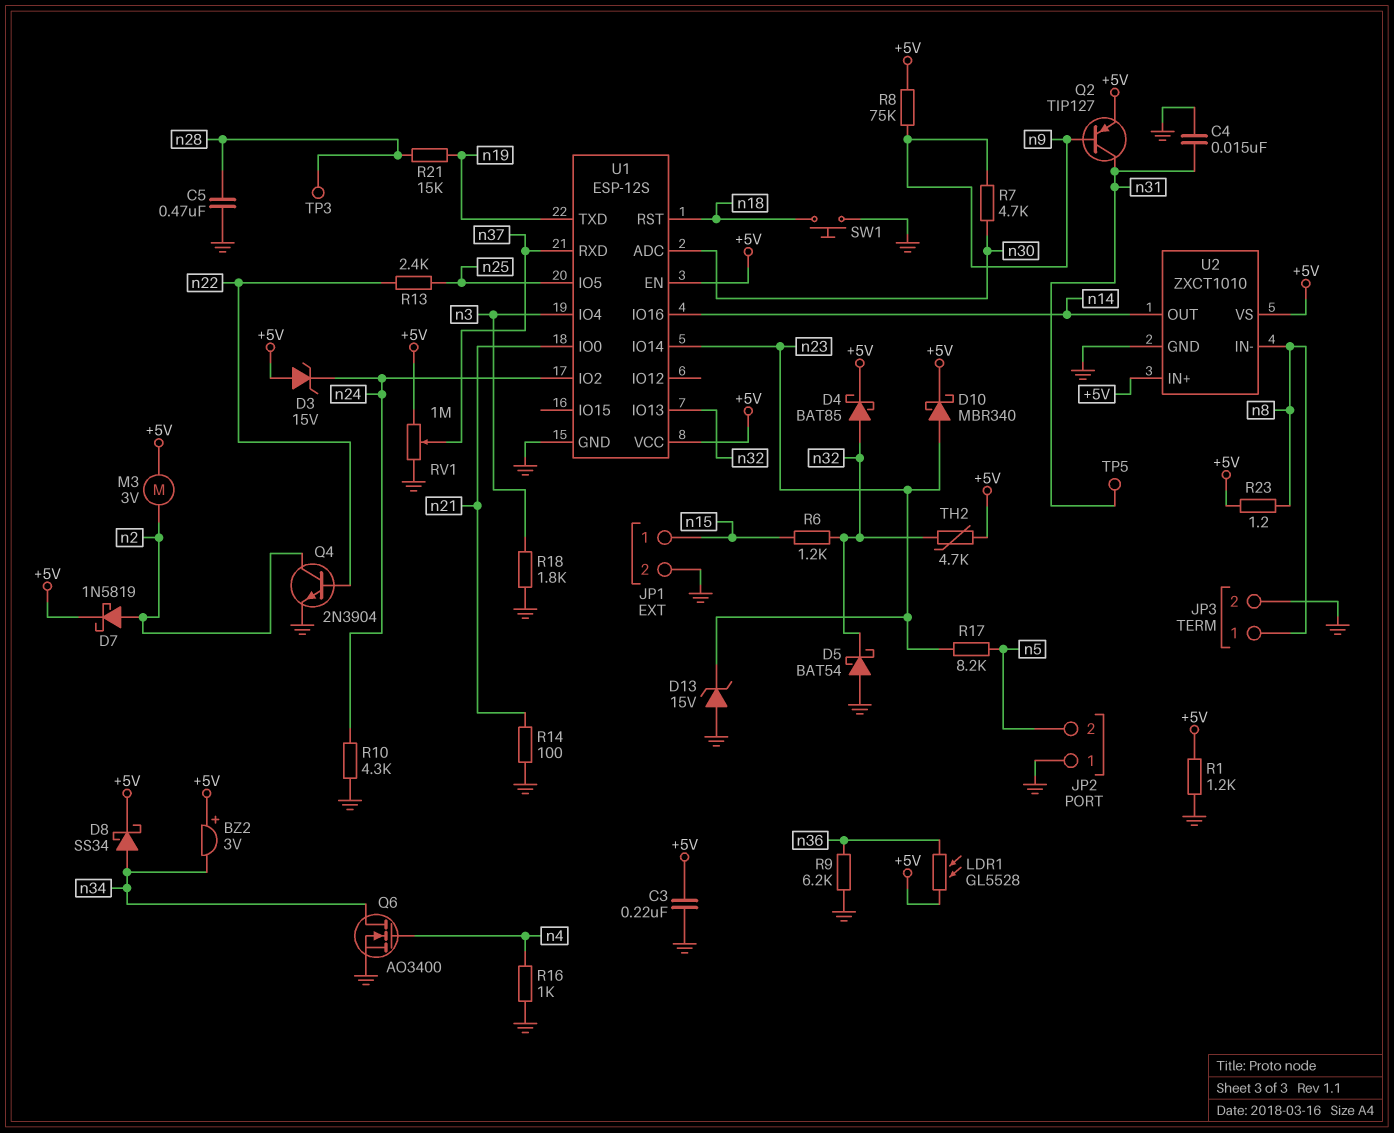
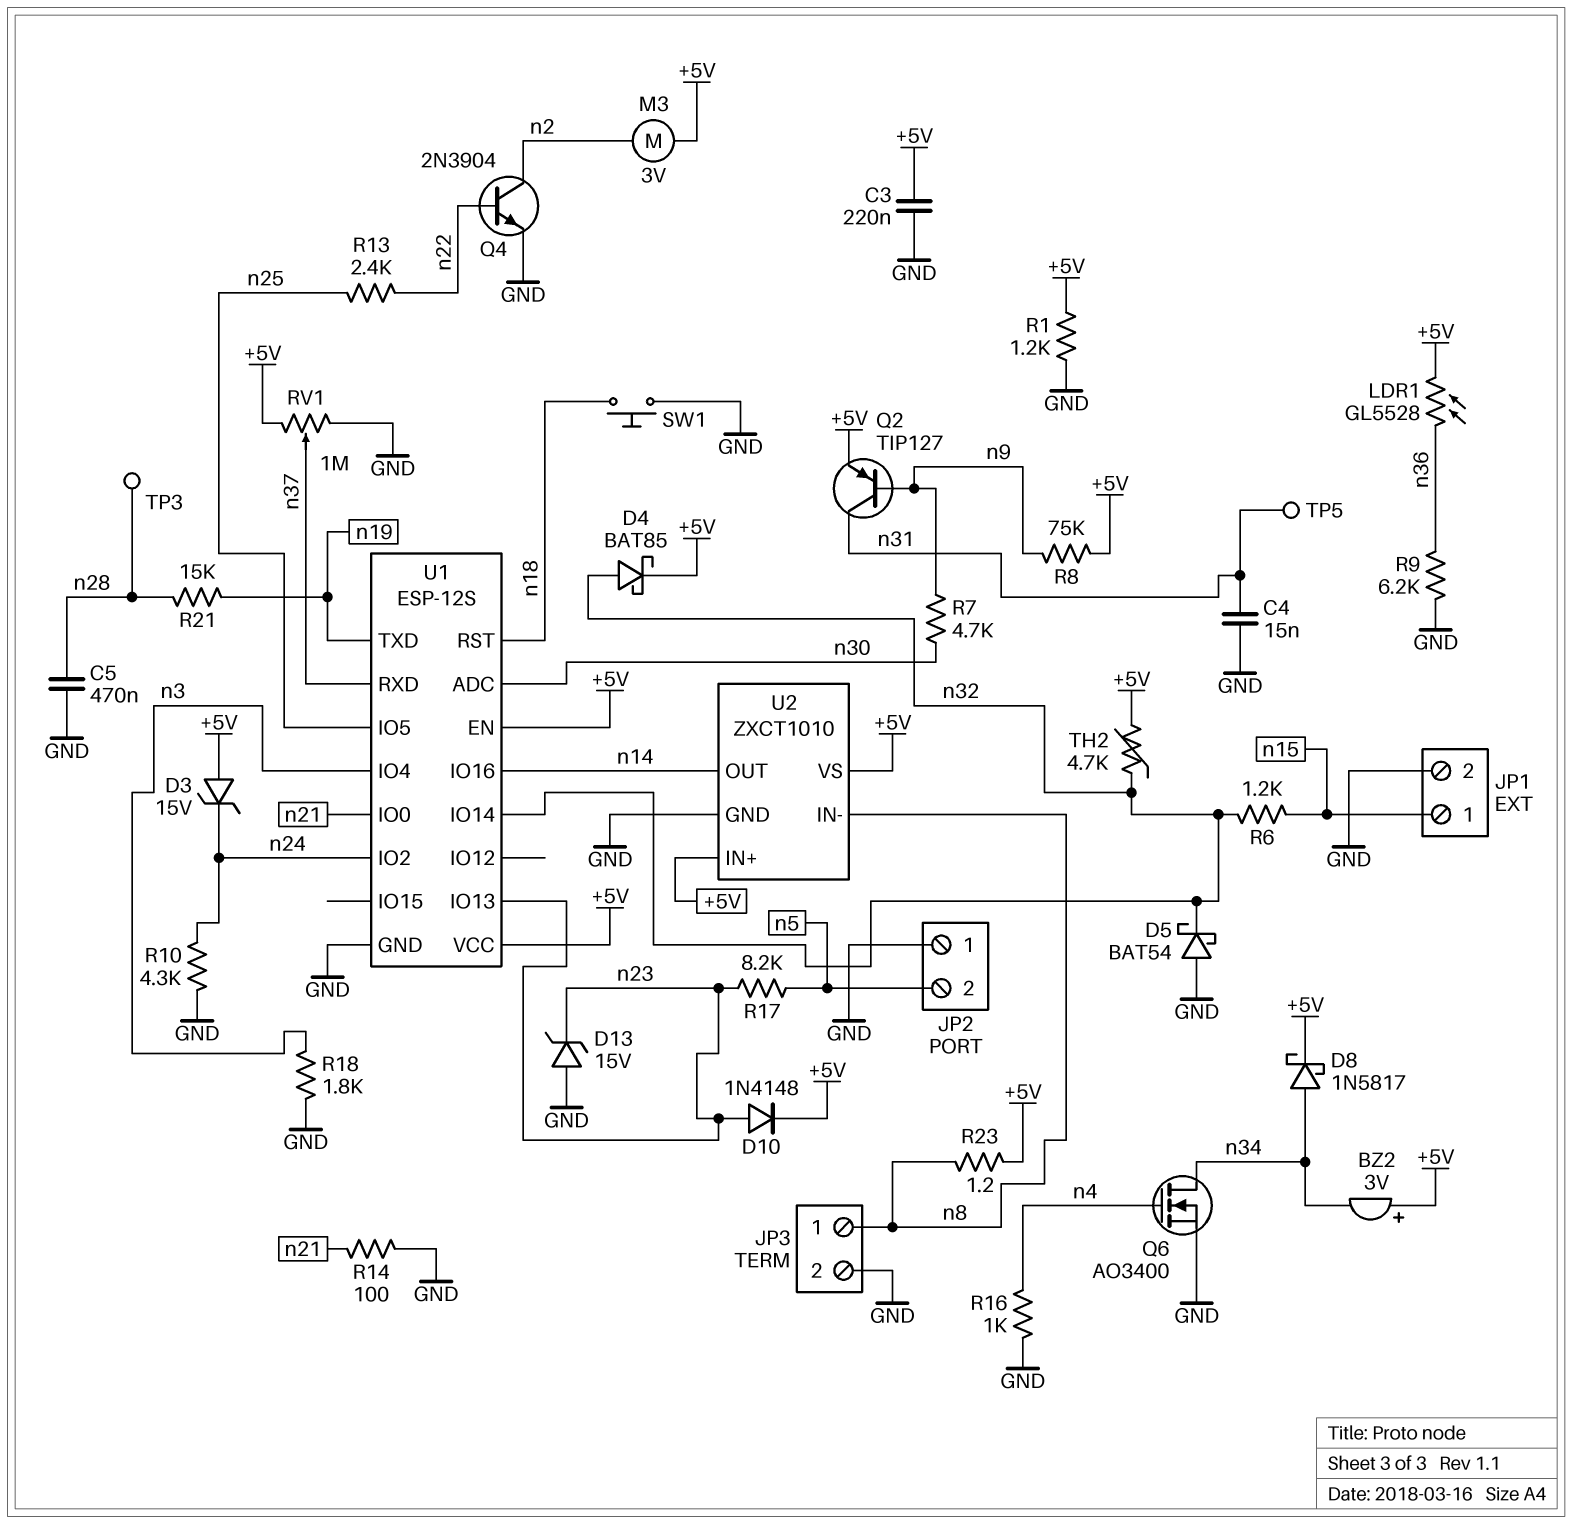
D7: schottky 1N5819 (A n2, K +5V) -> none
D8: schottky SS34 (A n34, K +5V) -> schottky 1N5817 (A n34, K +5V)
D10: schottky MBR340 (A n23, K +5V) -> diode 1N4148 (A n23, K +5V)
U1 pin IO13: n32 -> n23
U1 pin IO14: n23 -> n32

